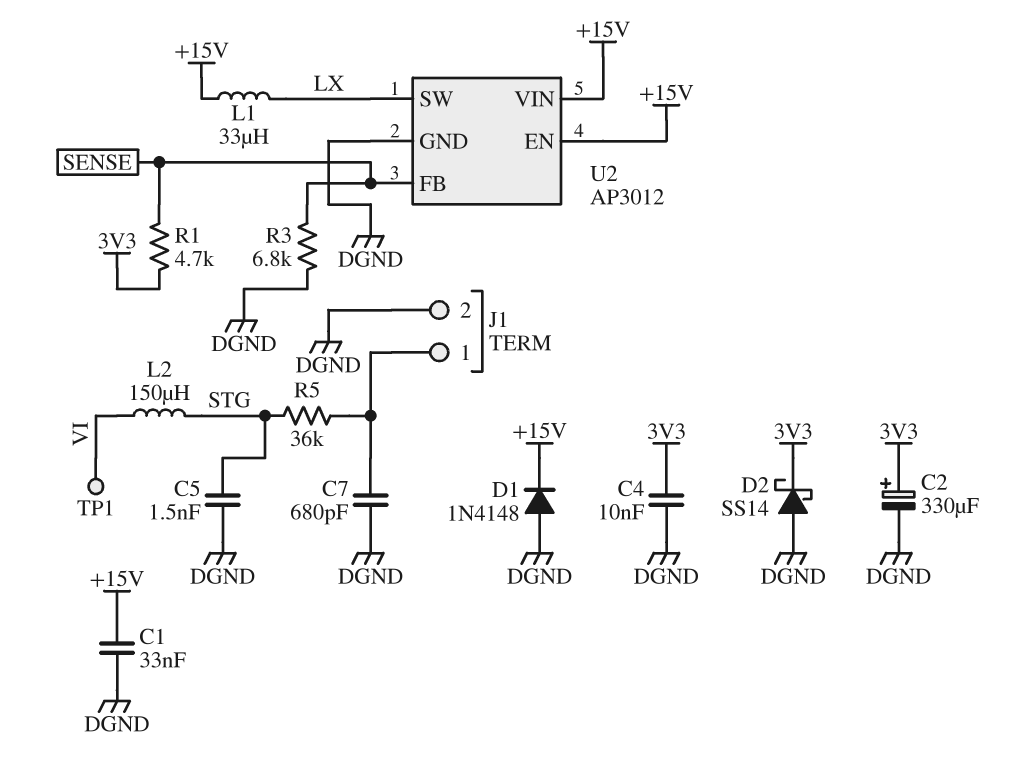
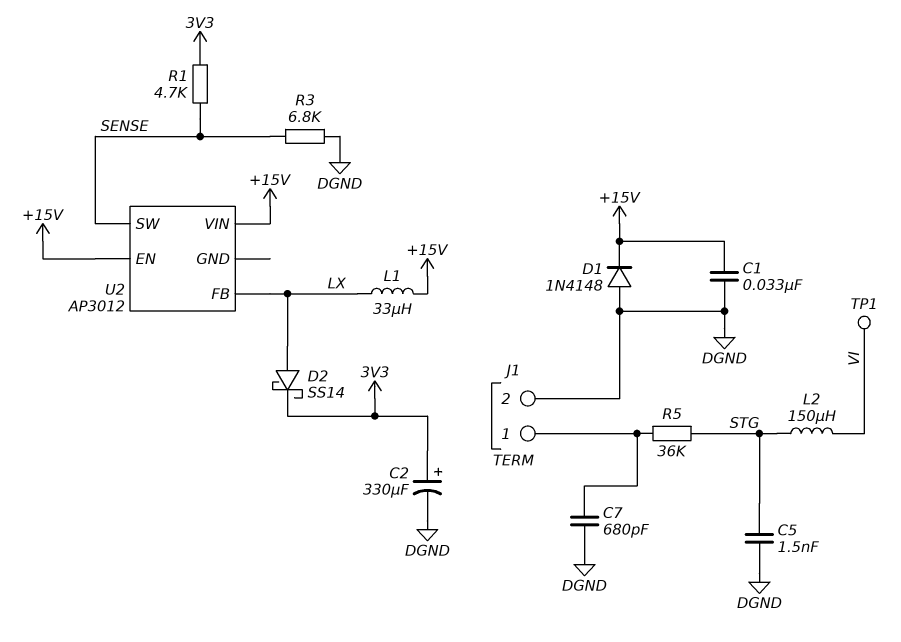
C4: 10nF (3V3, DGND) -> none
D2: schottky SS14 (A DGND, K 3V3) -> schottky SS14 (A LX, K 3V3)
U2 pin FB: SENSE -> LX
U2 pin GND: DGND -> none
U2 pin SW: LX -> SENSE

